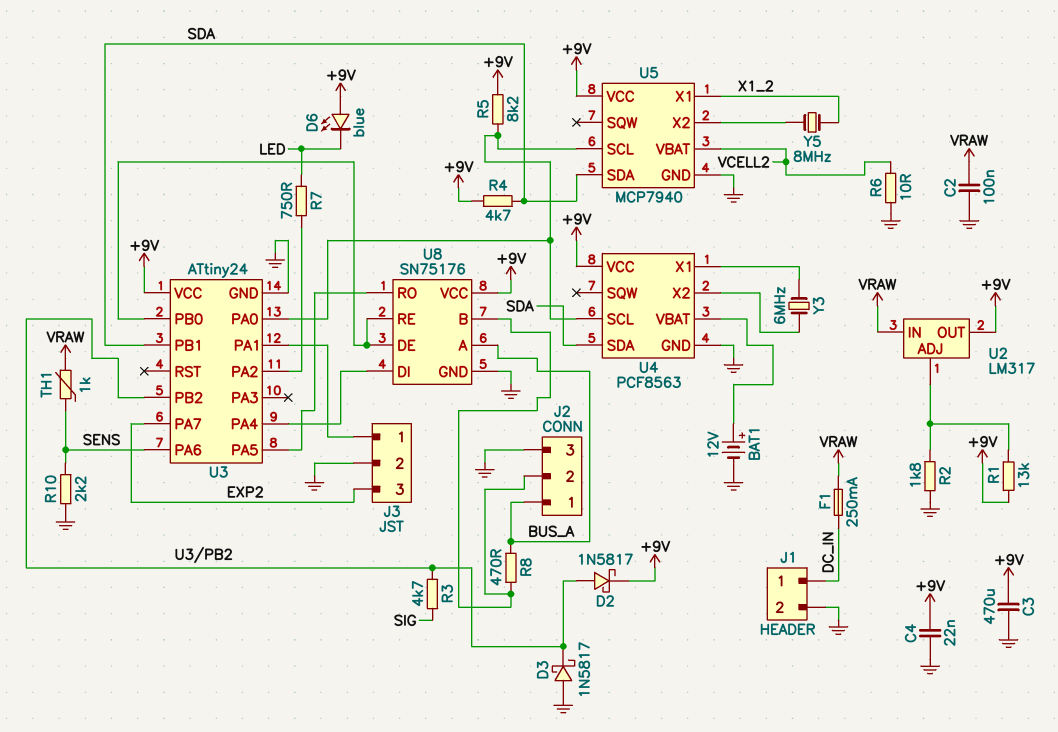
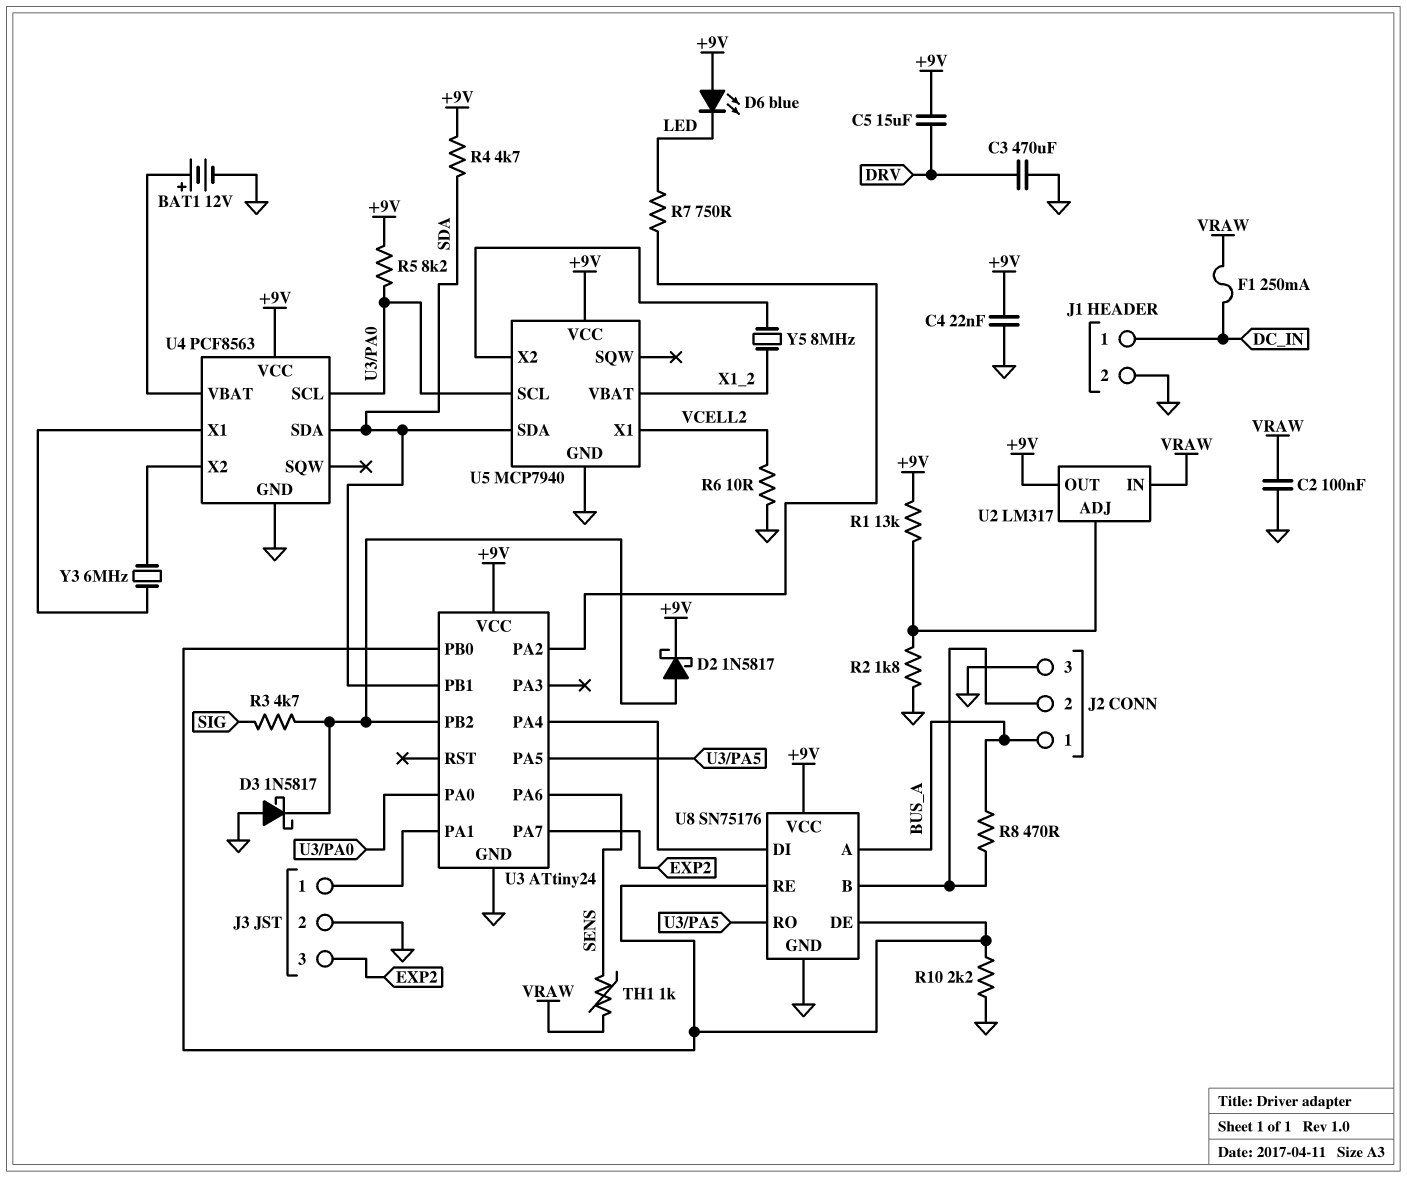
C3: 470uF (+9V, GND) -> 470uF (DRV, GND)
C5: none -> 15uF (+9V, DRV)
R10: 2.2k (GND, SENS) -> 2.2k (GND, U3/PB0)
U5 pin VBAT: VCELL2 -> X1_2
U5 pin X1: X1_2 -> VCELL2

